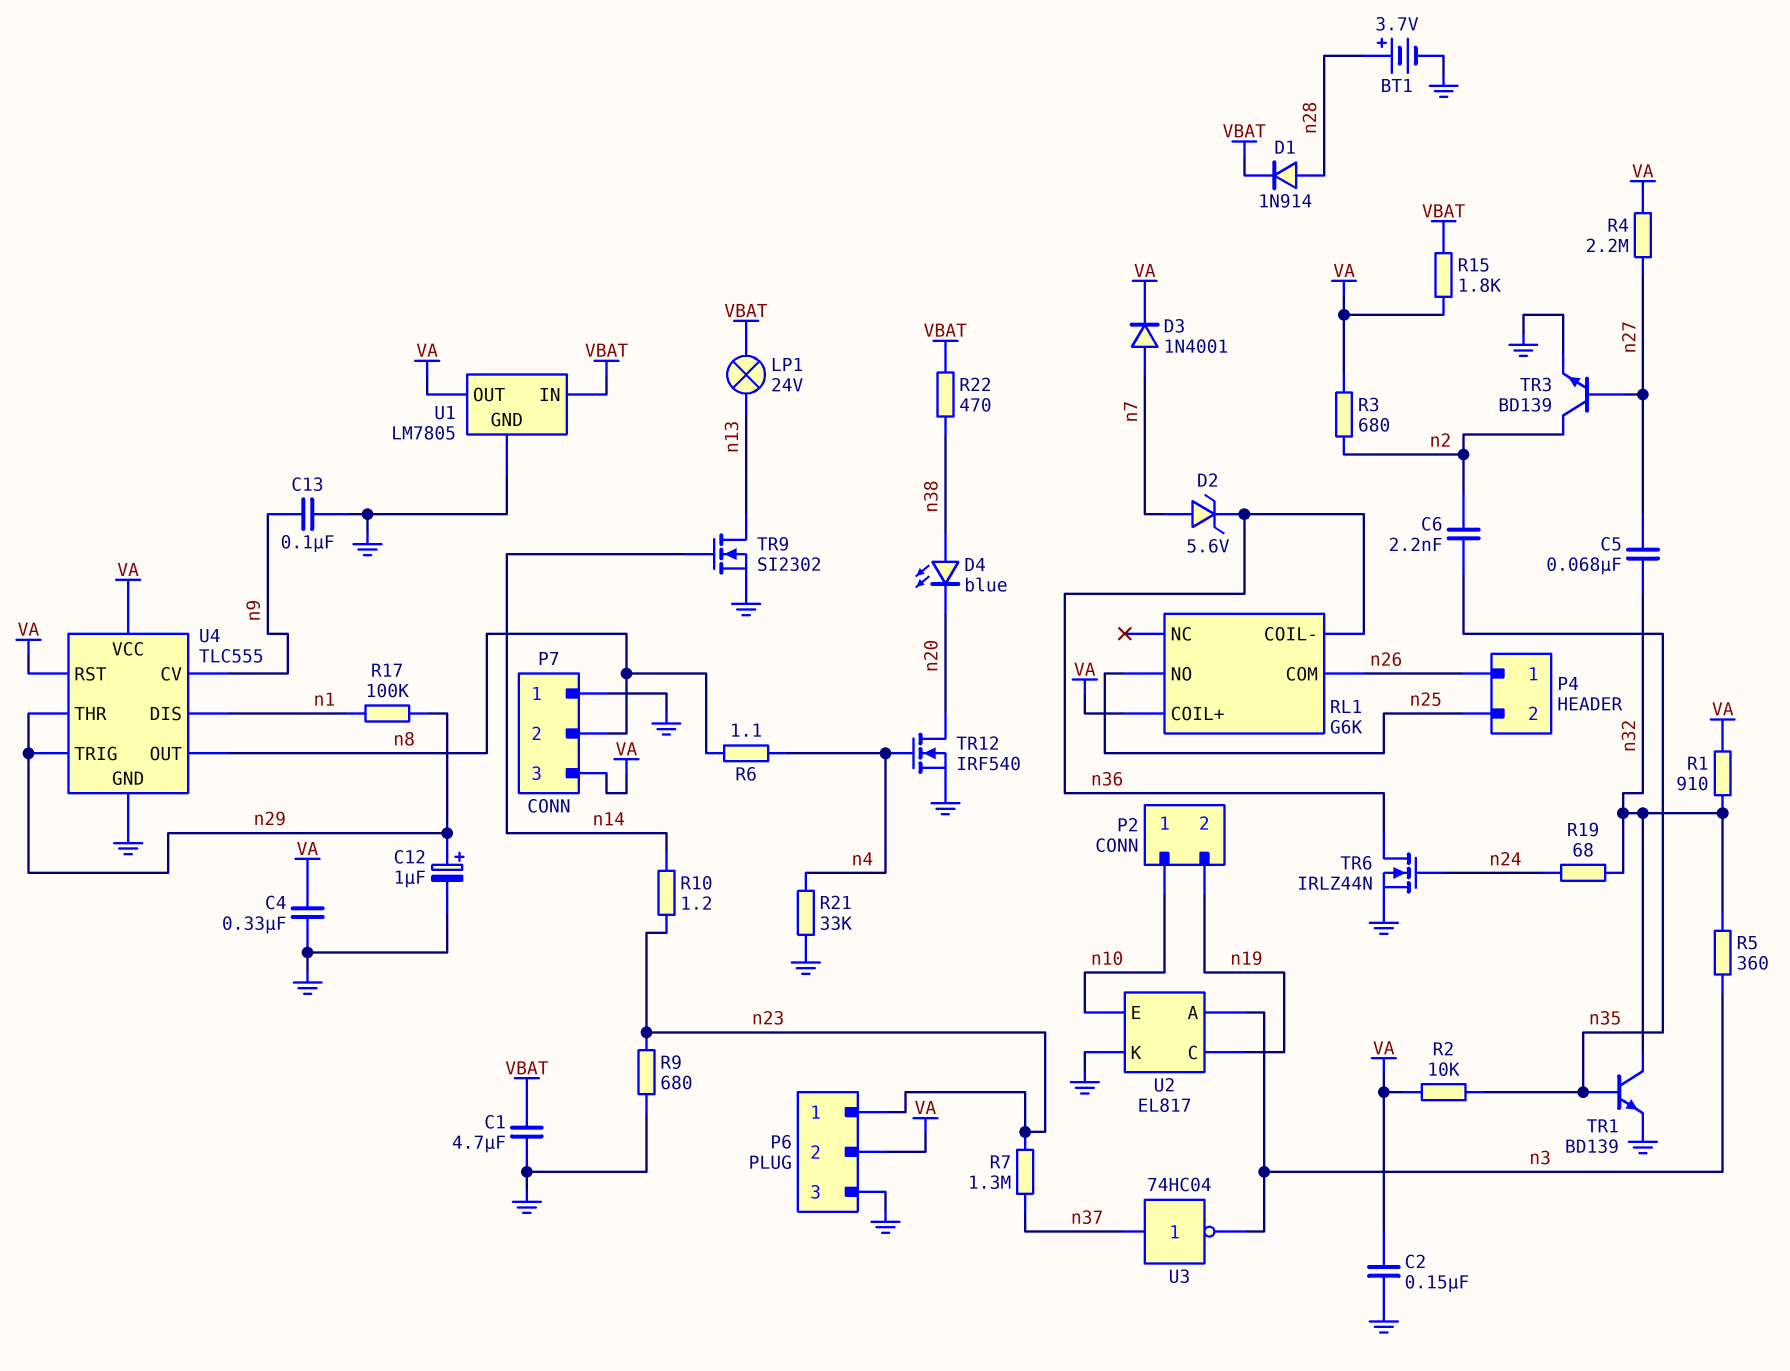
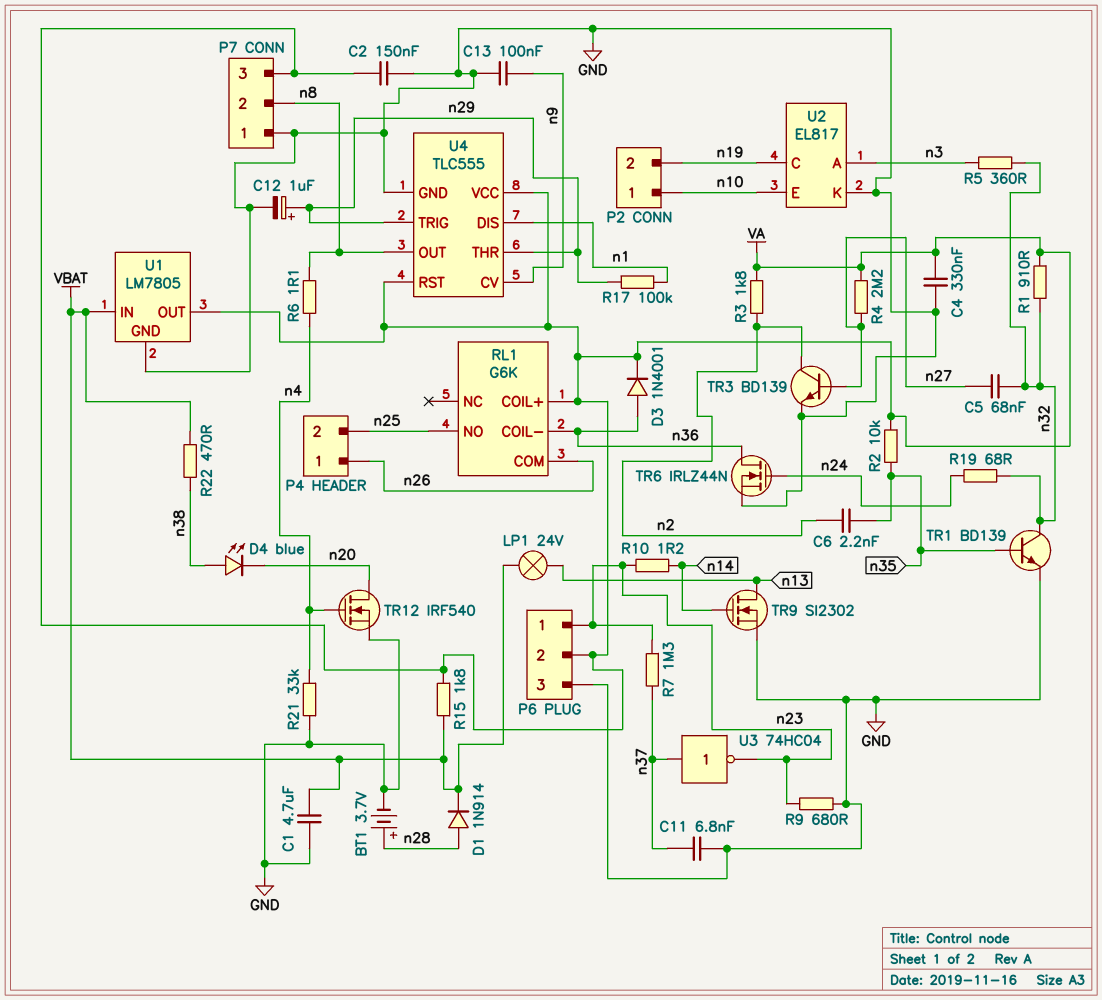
C11: none -> 6.8nF (GND, n37)
D2: zener 5.6V (A n7, K n36) -> none
D3: diode 1N4001 (A n7, K VA) -> diode 1N4001 (A n36, K VA)
R3: 680 (VA, n2) -> 1.8k (VA, n2)
U3: NOT 74HC04 (in n37, out n3) -> NOT 74HC04 (in n37, out n23)

